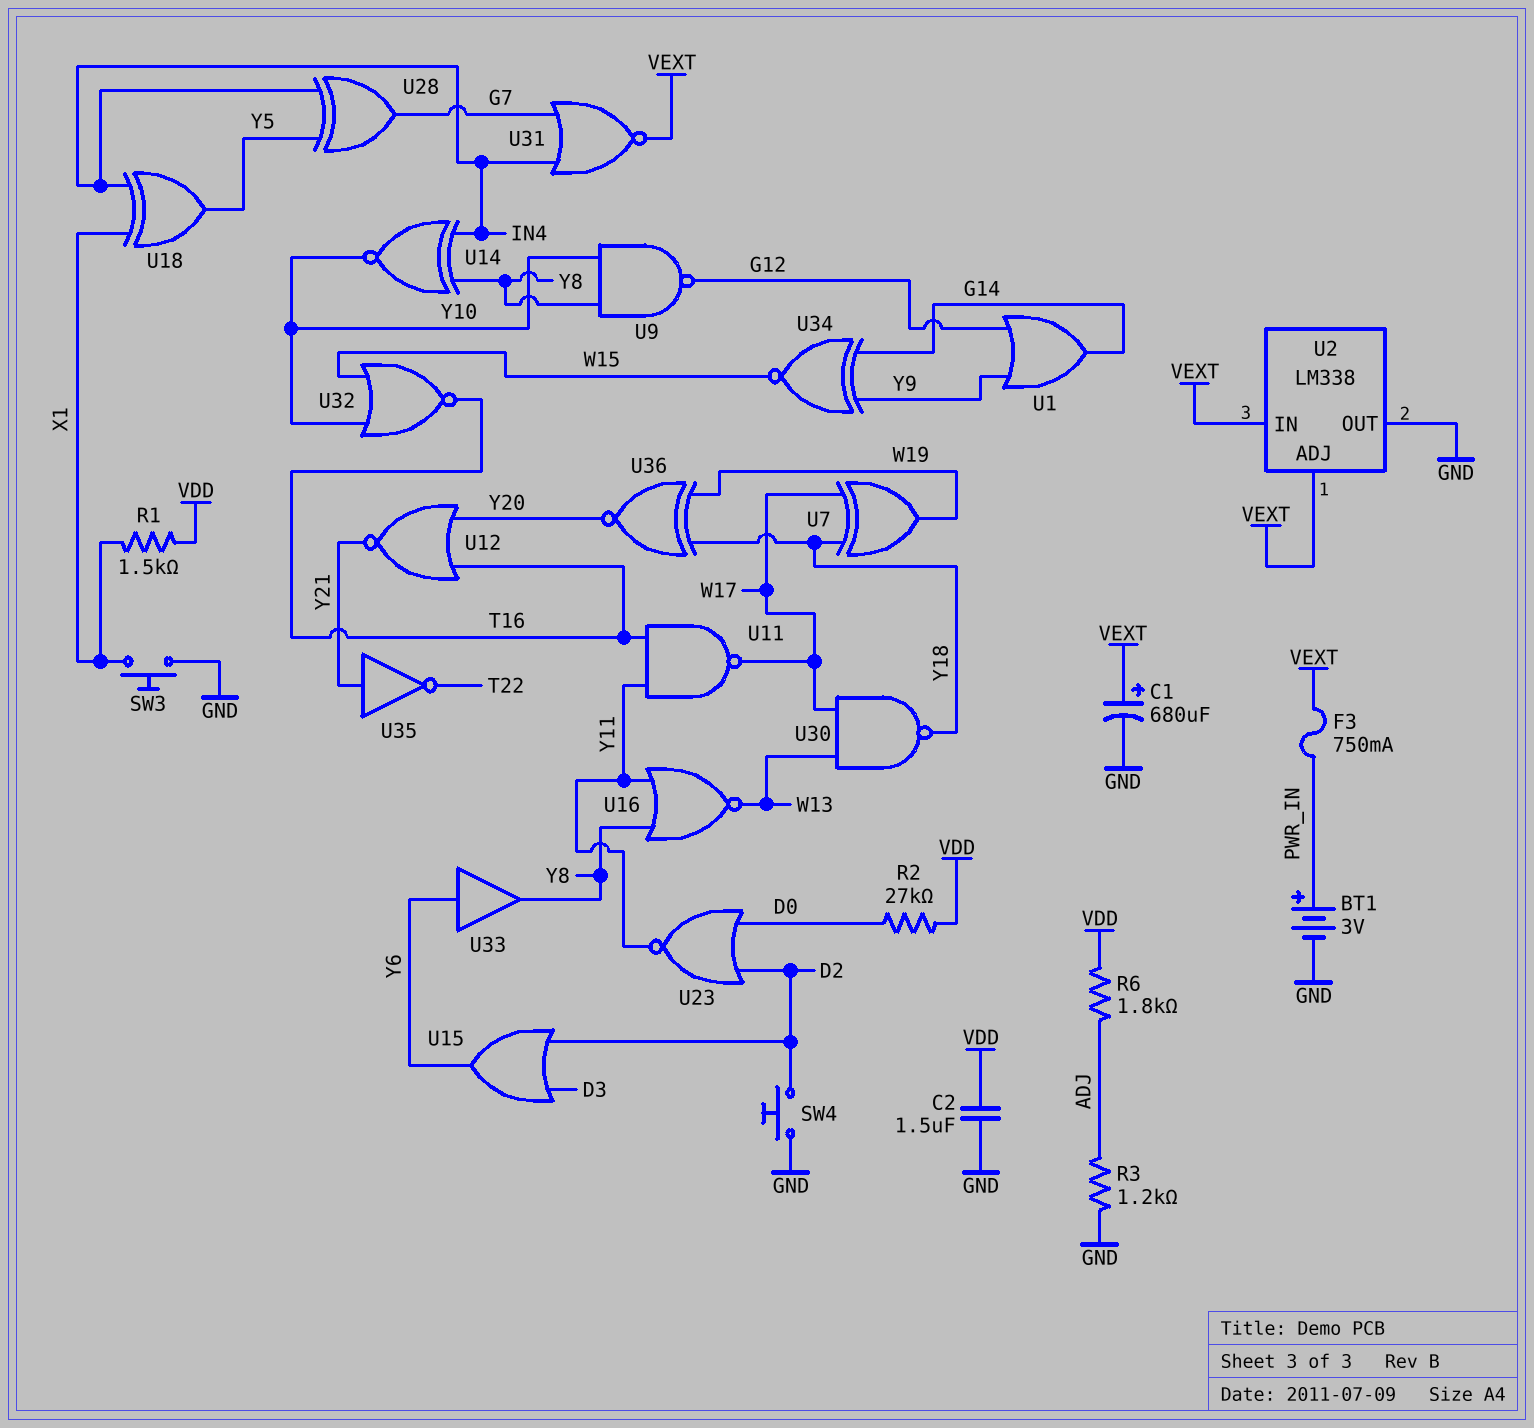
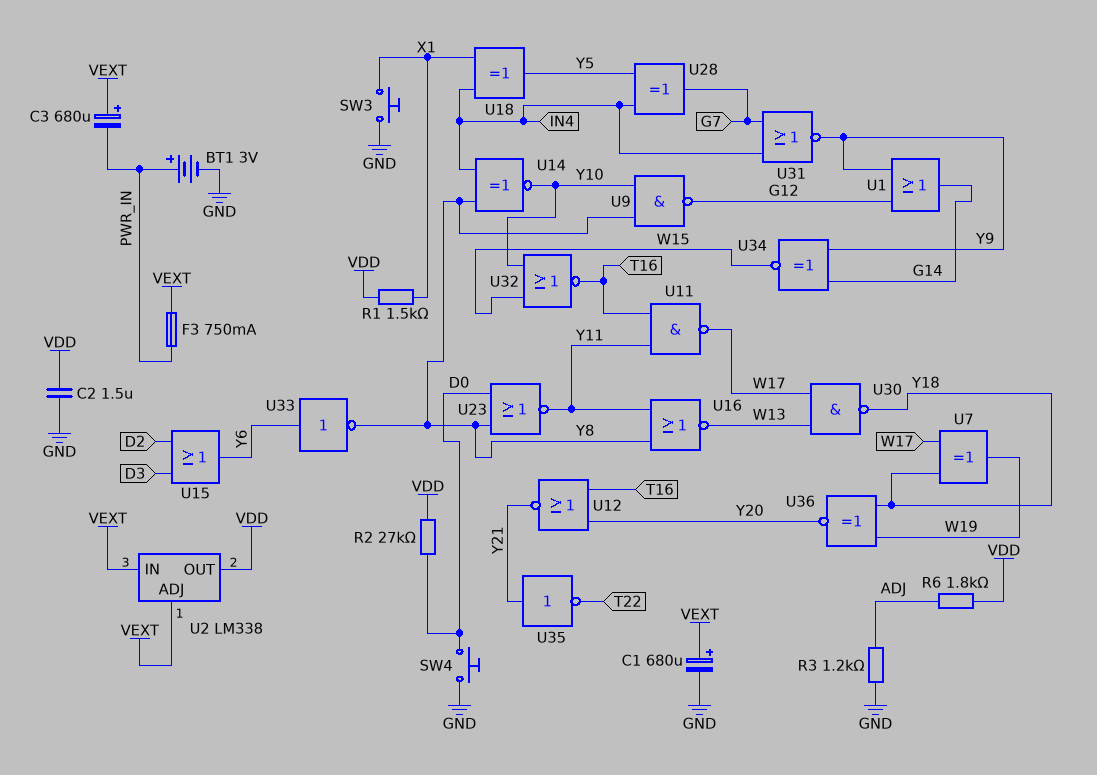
C3: none -> 680uF (plus VEXT, minus PWR_IN)
SW4: button (D2, GND) -> button (D0, GND)
U2 pin OUT: GND -> VDD
U23: NOR (in D0, in D2, out Y11) -> NOR (in D0, in Y8, out Y11)
U31: NOR (in G7, in IN4, out VEXT) -> NOR (in G7, in IN4, out Y9)
U33: buffer (in Y6, out Y8) -> NOT (in Y6, out Y8)

